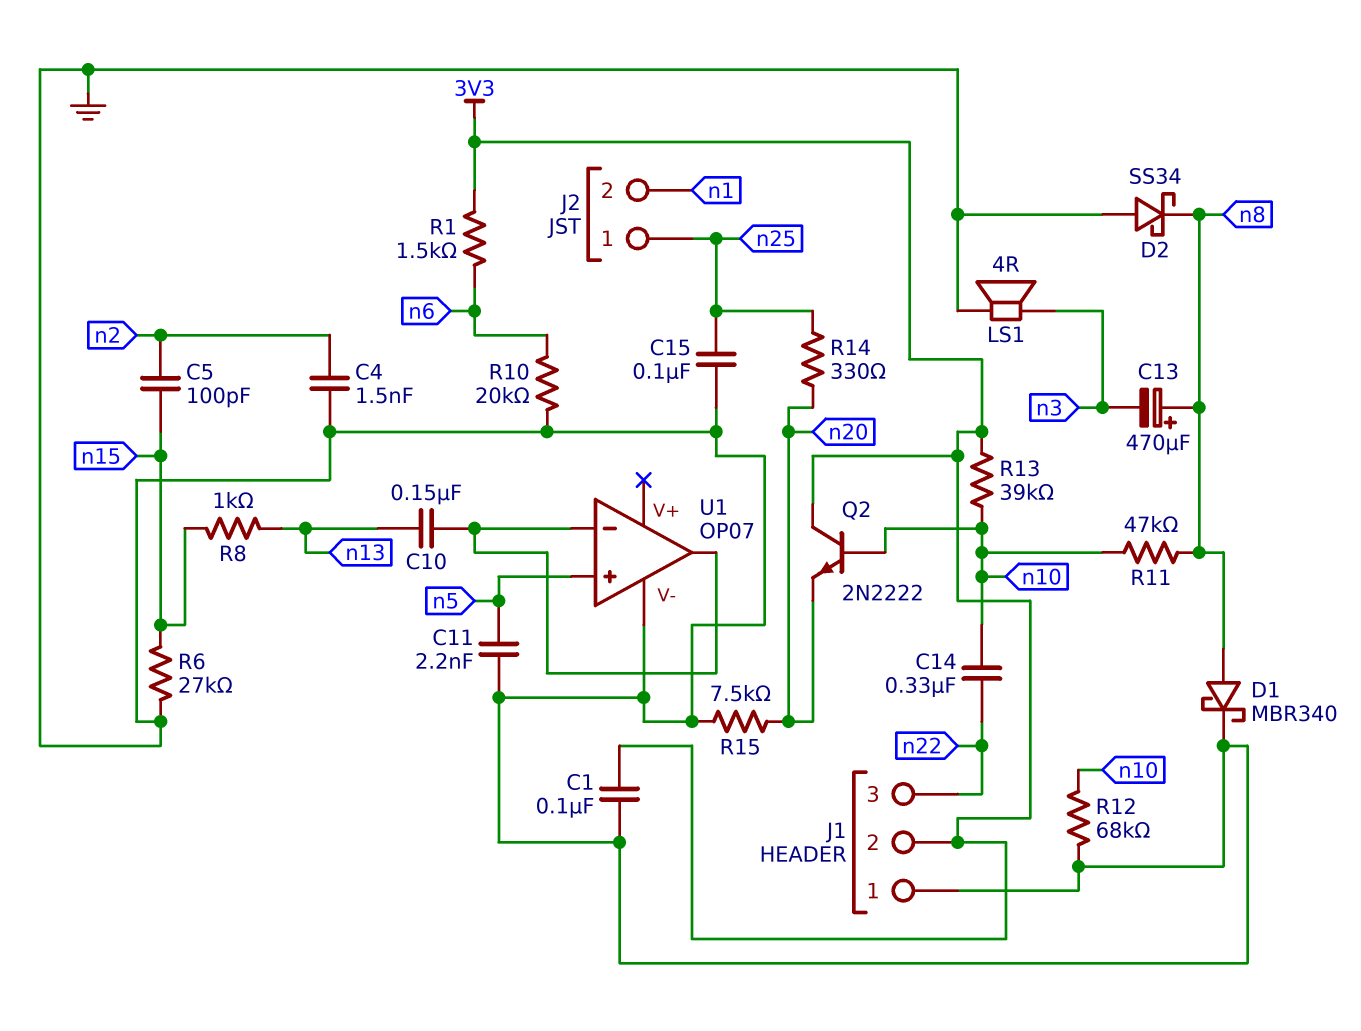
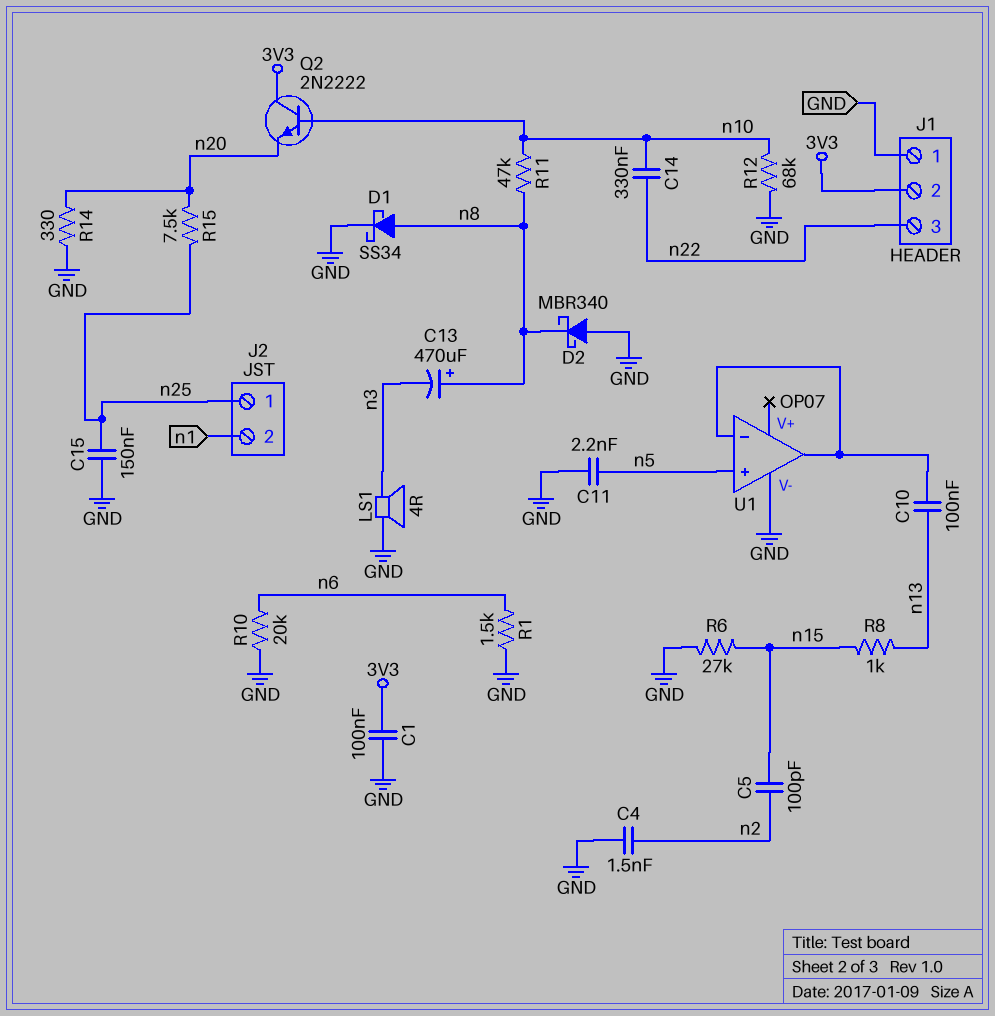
C10: 150nF (U1/in-, n13) -> 100nF (U1/in-, n13)
C15: 100nF (GND, n25) -> 150nF (GND, n25)
D1: schottky MBR340 (A n8, K GND) -> schottky SS34 (A n8, K GND)
D2: schottky SS34 (A GND, K n8) -> schottky MBR340 (A GND, K n8)
R1: 1.5k (3V3, n6) -> 1.5k (GND, n6)
R13: 39k (3V3, n10) -> none
R14: 330 (n20, n25) -> 330 (GND, n20)
R15: 7.5k (GND, n20) -> 7.5k (n20, n25)

